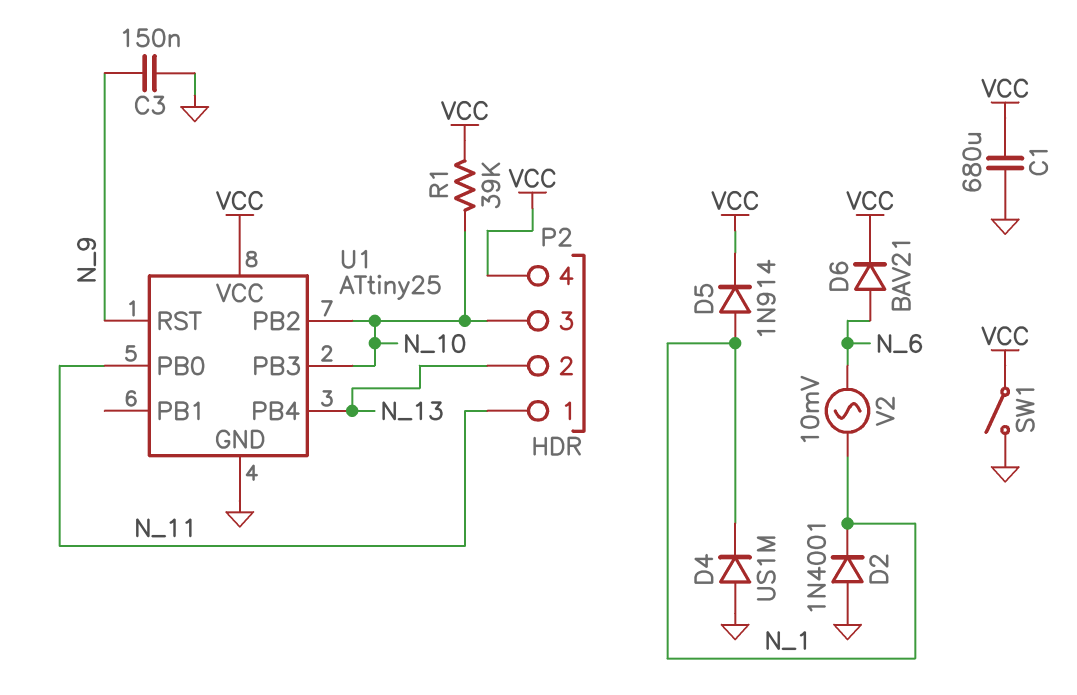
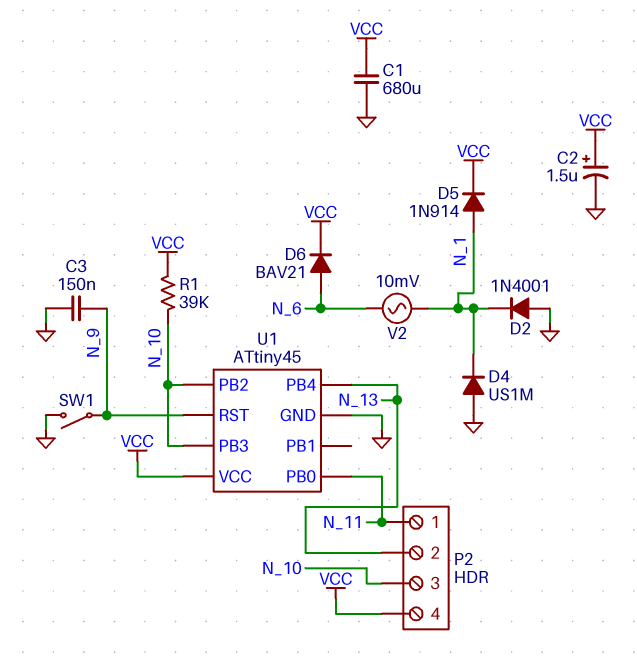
C2: none -> 1.5uF (plus VCC, minus GND)
SW1: switch (GND, VCC) -> switch (GND, N_9)
U1: ATtiny25 -> ATtiny45

